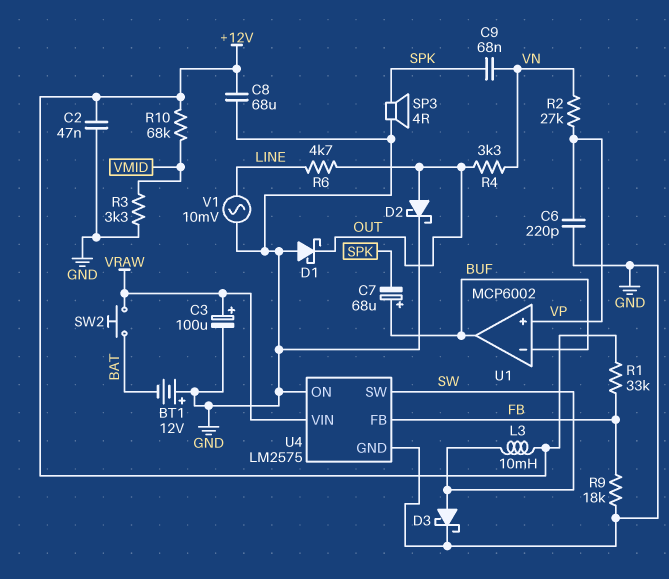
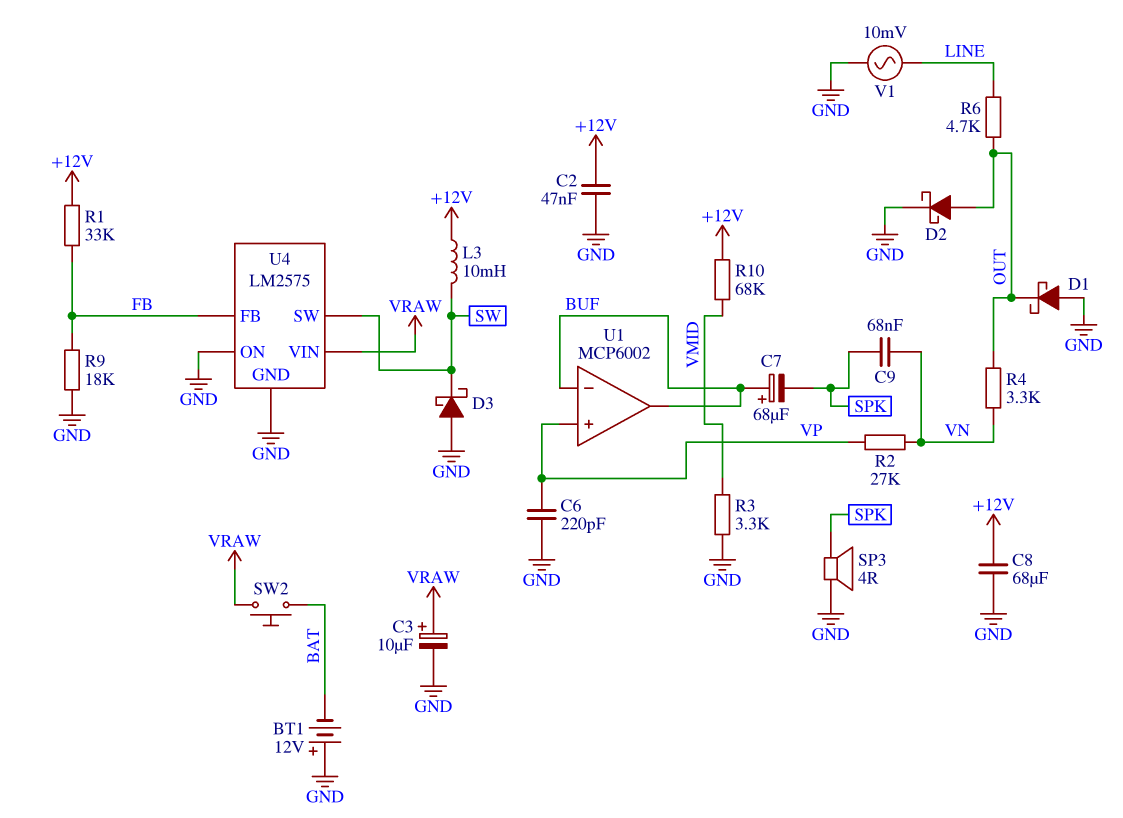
C3: 100uF (plus VRAW, minus GND) -> 10uF (plus VRAW, minus GND)
D3: schottky (A SW, K GND) -> schottky (A GND, K SW)

